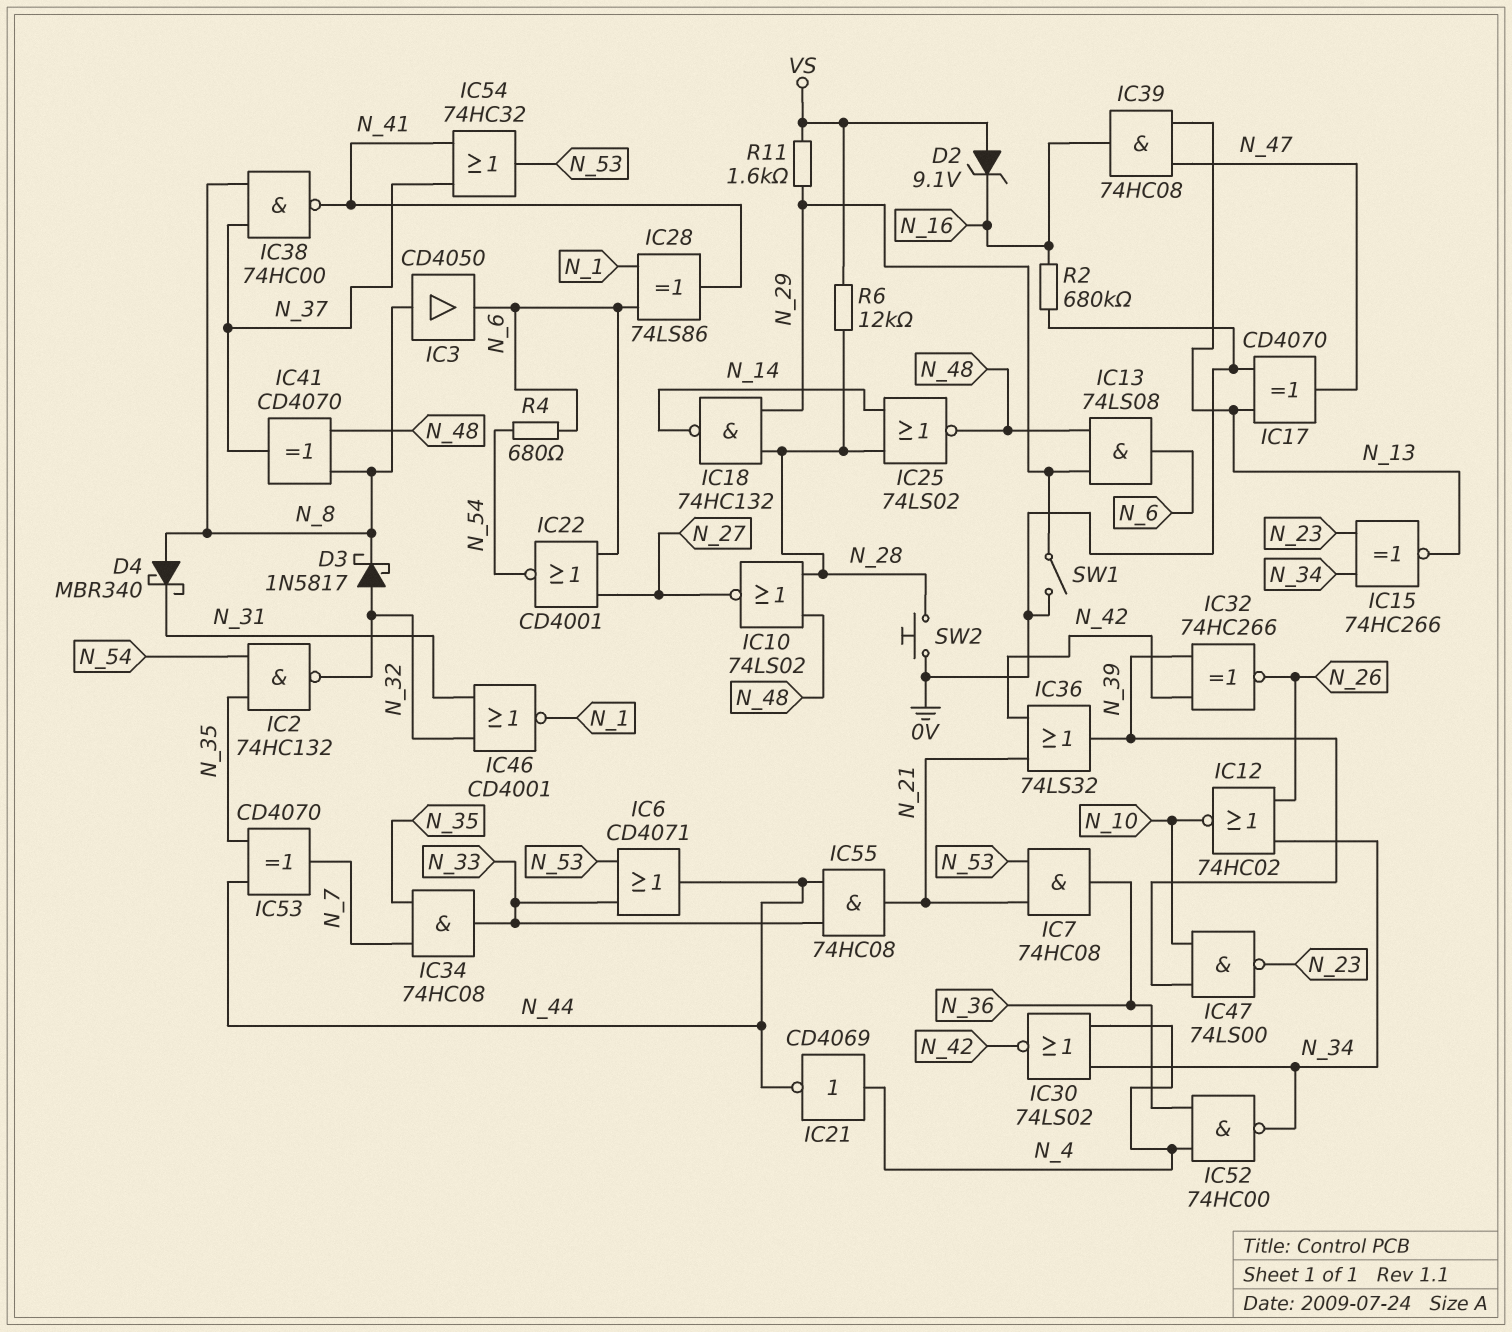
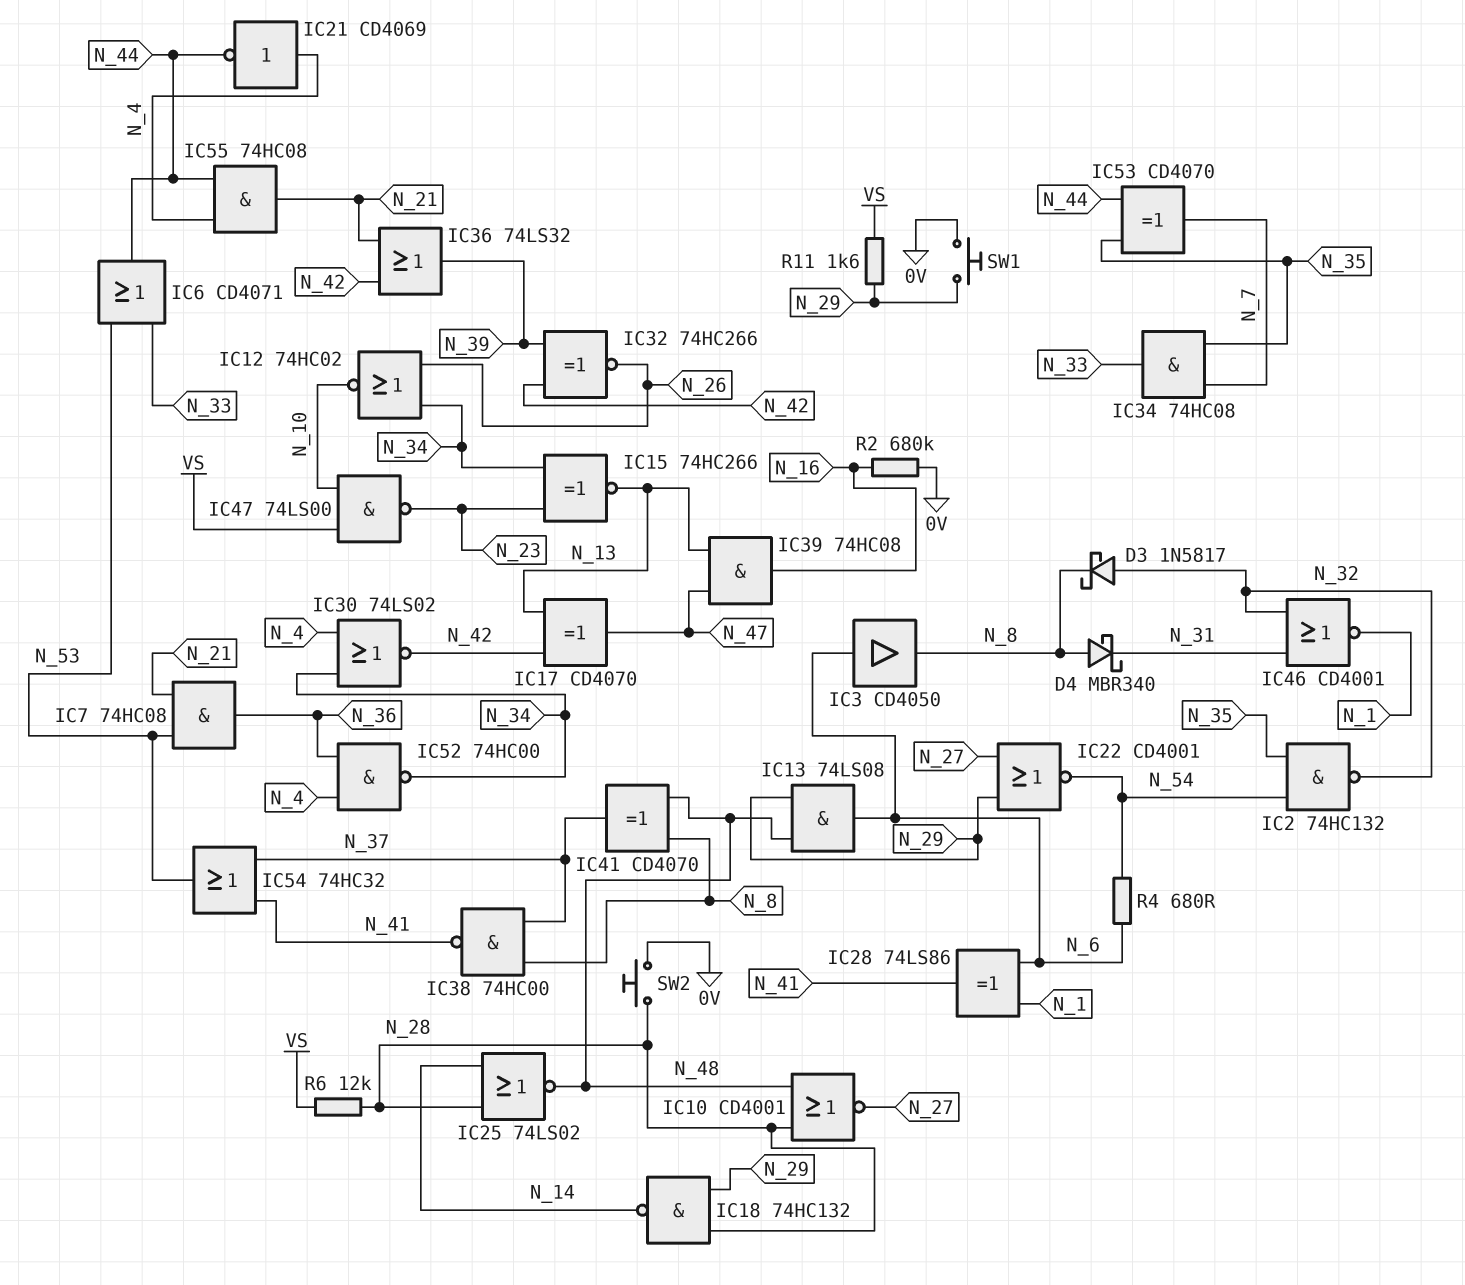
D2: zener 9.1V (A VS, K N_16) -> none
IC3: buffer CD4050 (in N_8, out N_6) -> buffer CD4050 (in N_6, out N_8)
IC10: NOR 74LS02 (in N_28, in N_48, out N_27) -> NOR CD4001 (in N_28, in N_48, out N_27)
IC17: XOR CD4070 (in 0V, in N_13, out N_47) -> XOR CD4070 (in N_13, in N_42, out N_47)
IC22: NOR CD4001 (in N_6, in N_27, out N_54) -> NOR CD4001 (in N_27, in N_29, out N_54)
IC47: NAND 74LS00 (in N_10, in N_39, out N_23) -> NAND 74LS00 (in N_10, in VS, out N_23)
IC55: AND 74HC08 (in N_33, in N_44, out N_21) -> AND 74HC08 (in N_4, in N_44, out N_21)
SW1: switch (0V, N_29) -> button (0V, N_29)

